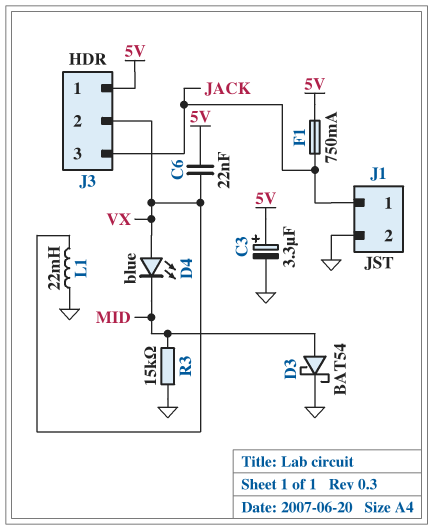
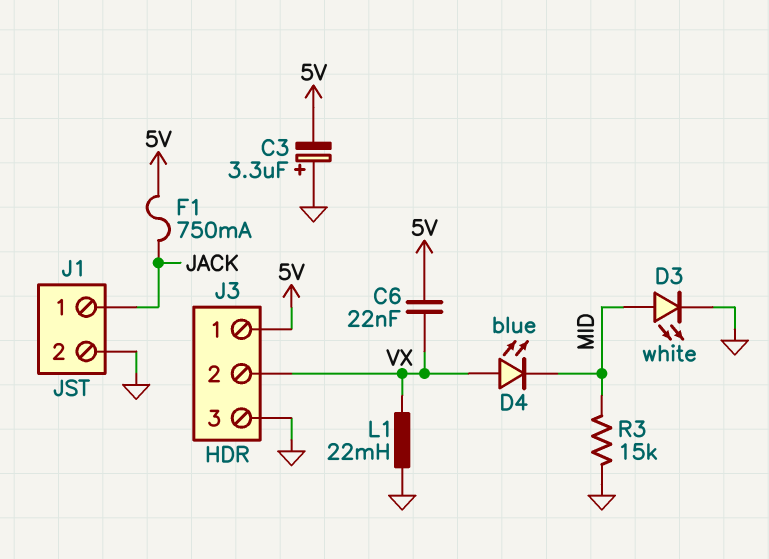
C3: 3.3uF (plus 5V, minus GND) -> 3.3uF (plus GND, minus 5V)
D3: schottky BAT54 (A MID, K GND) -> LED white (A MID, K GND)
J3 pin 3: JACK -> GND

